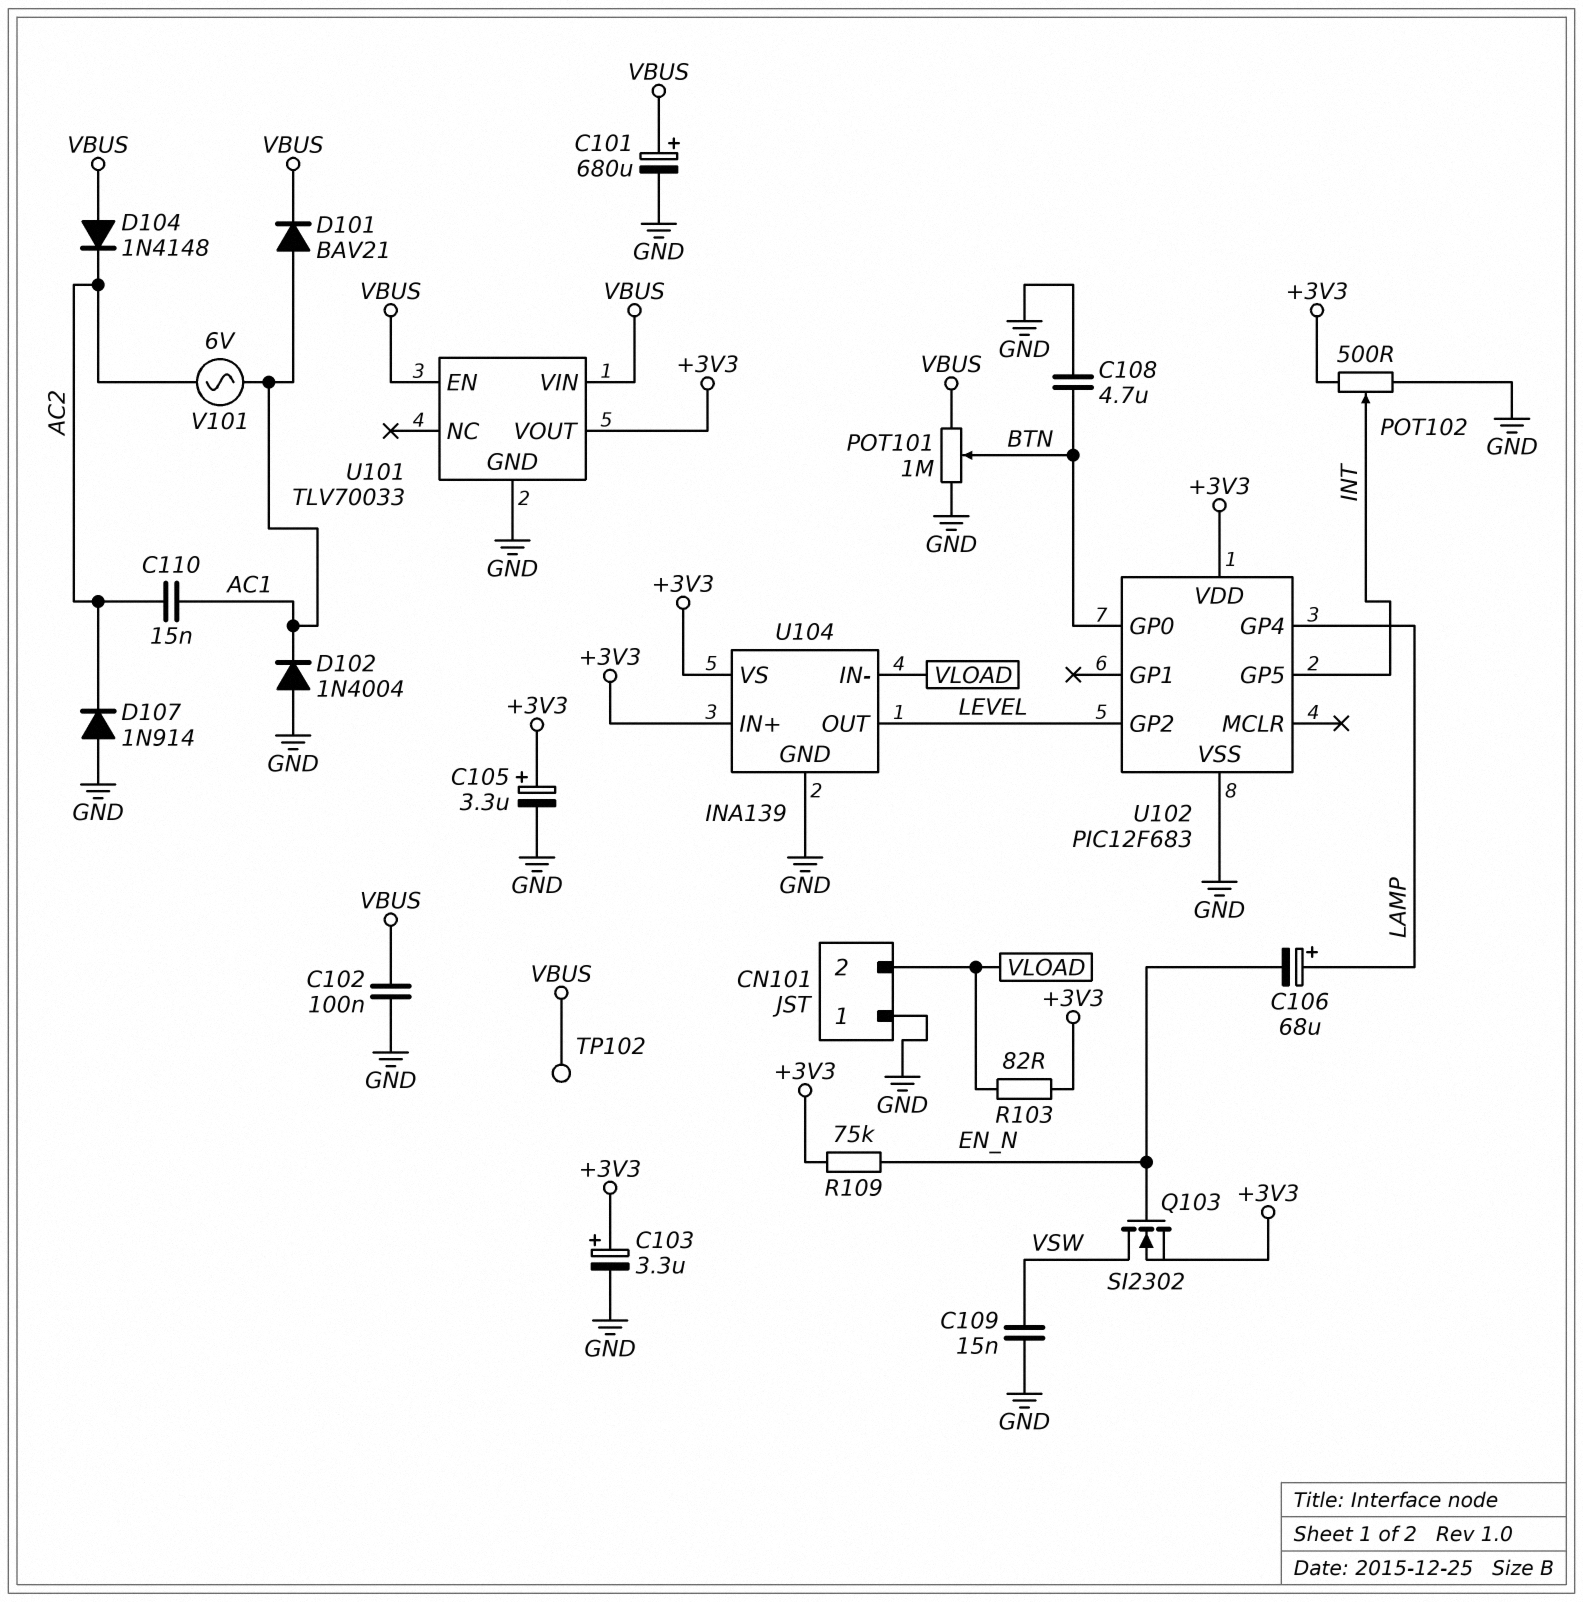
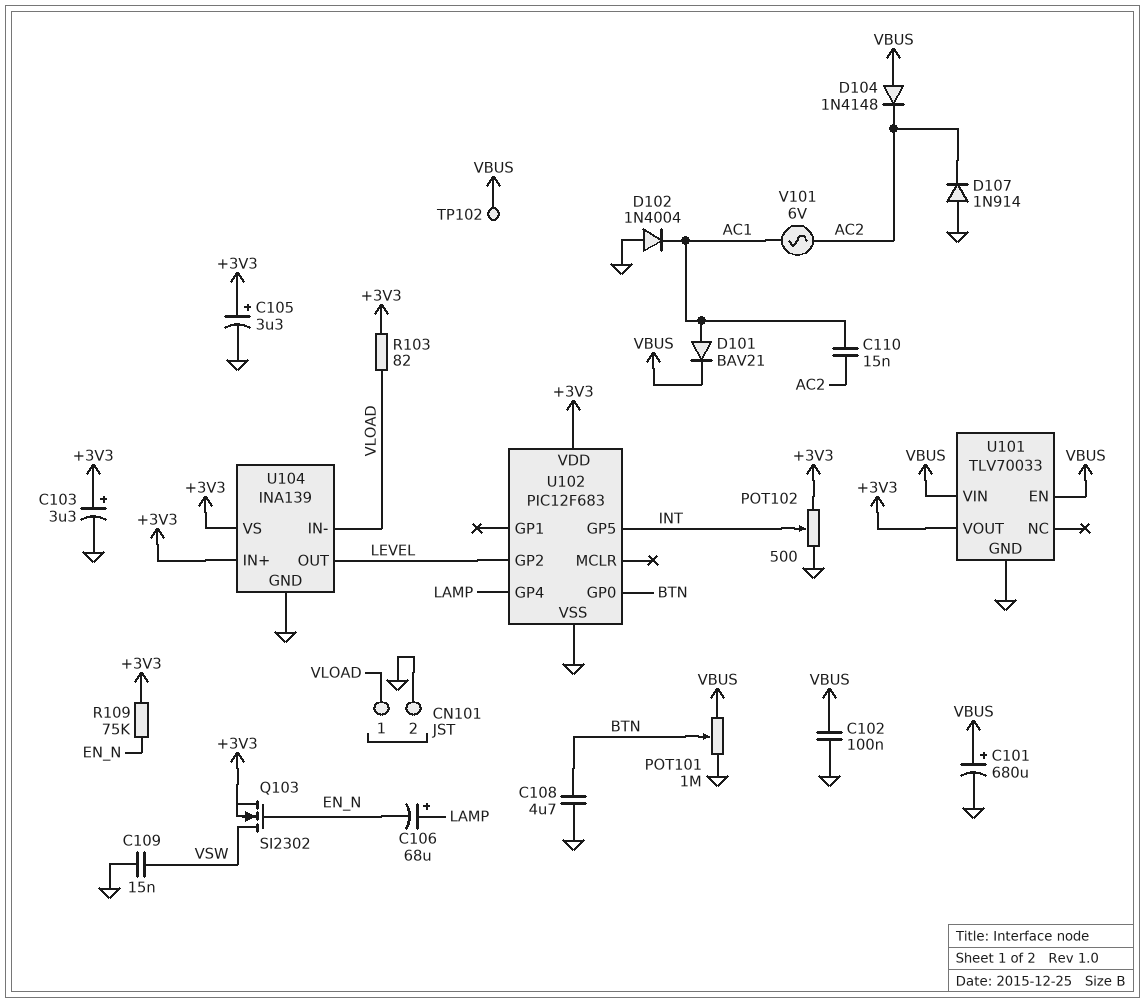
CN101 pin 1: GND -> VLOAD
CN101 pin 2: VLOAD -> GND

